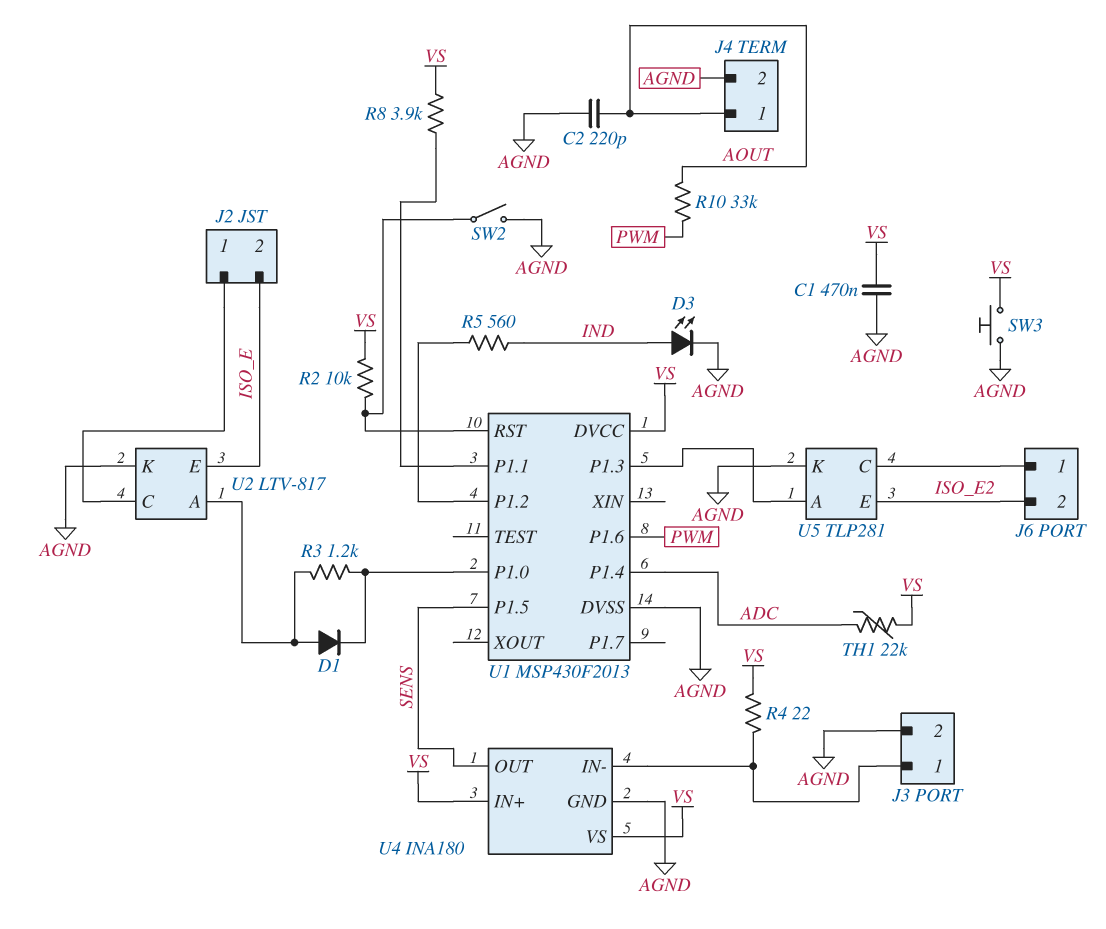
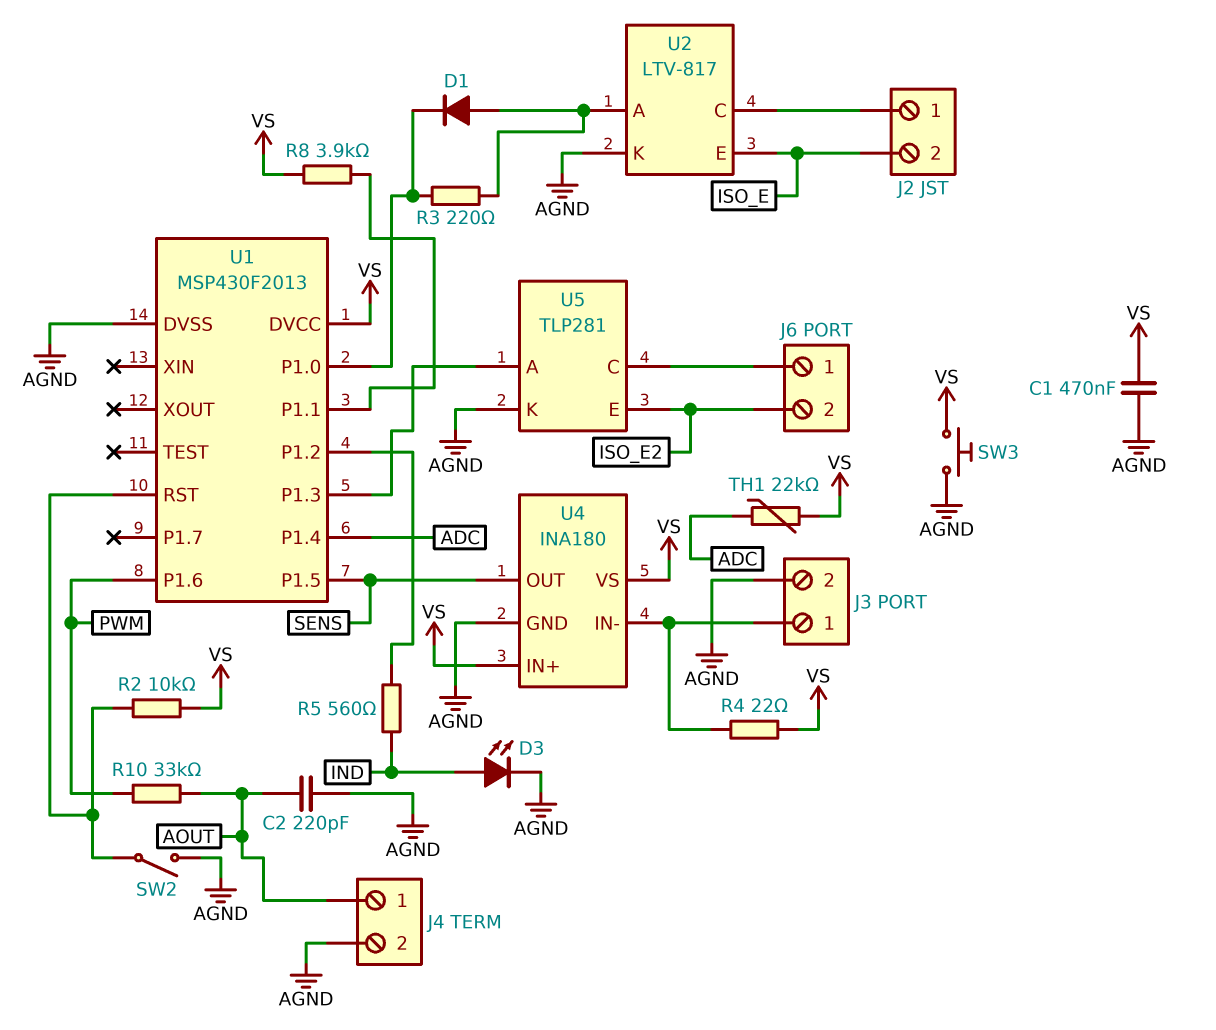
R3: 1.2k (U1/P1.0, U2/A) -> 220 (U1/P1.0, U2/A)

